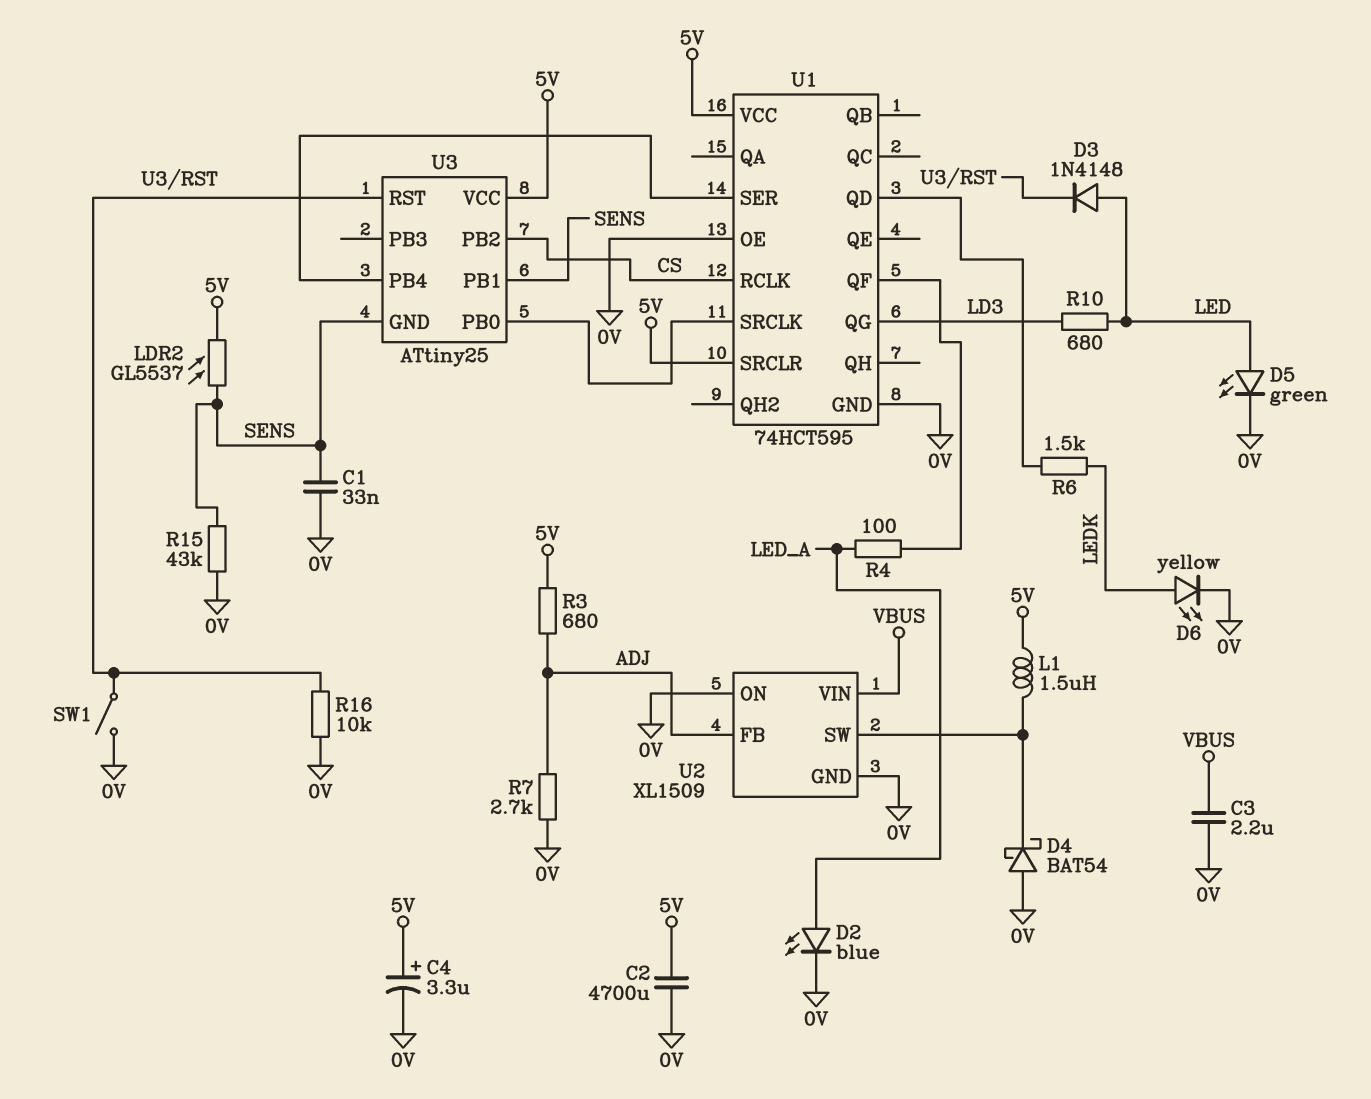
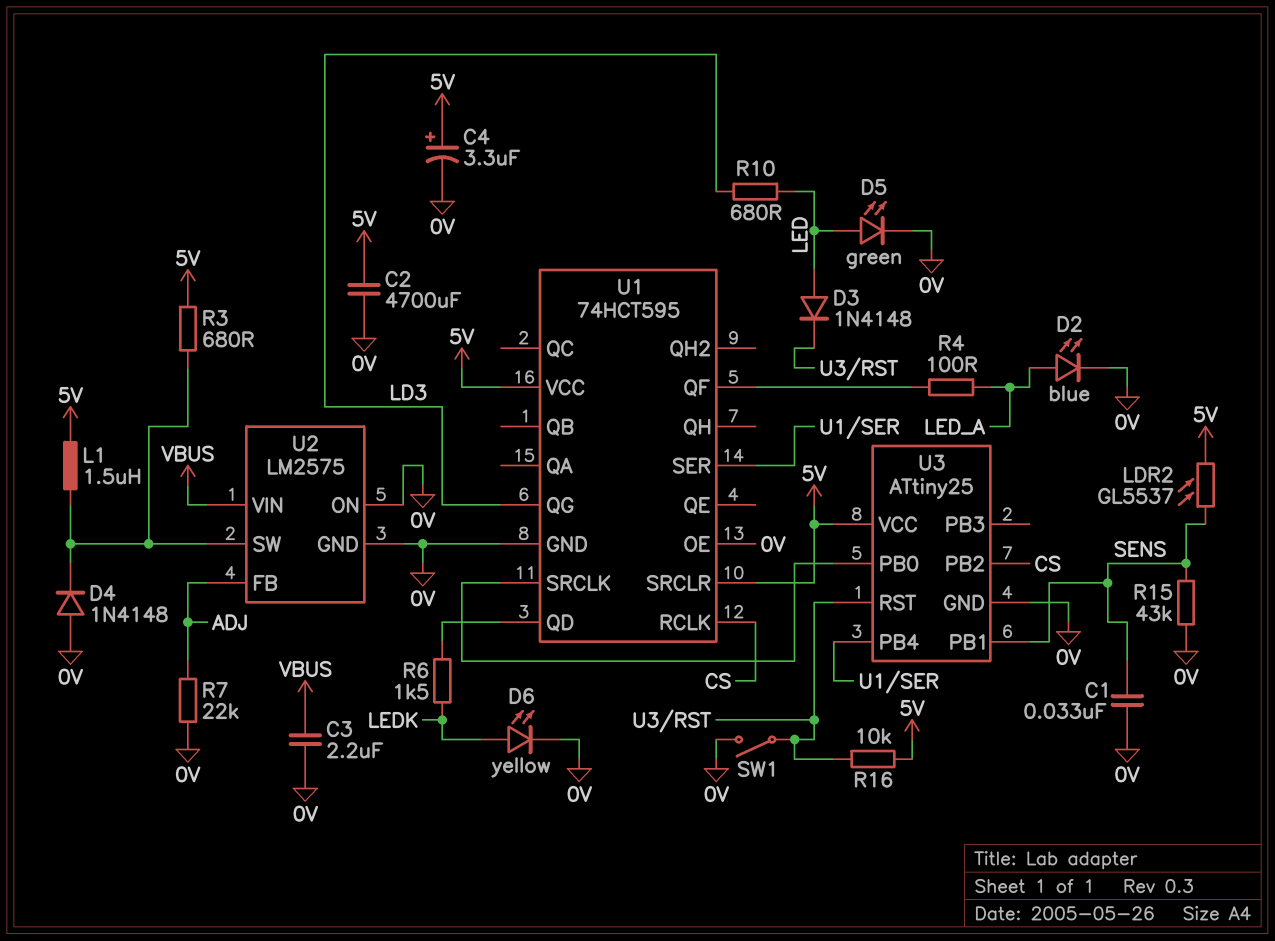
D4: schottky BAT54 (A 0V, K U2/SW) -> diode 1N4148 (A 0V, K U2/SW)
R3: 680 (5V, ADJ) -> 680 (5V, U2/SW)
R7: 2.7k (0V, ADJ) -> 22k (0V, ADJ)
R16: 10k (0V, U3/RST) -> 10k (5V, U3/RST)
U2: XL1509 -> LM2575
U3 pin GND: SENS -> 0V

